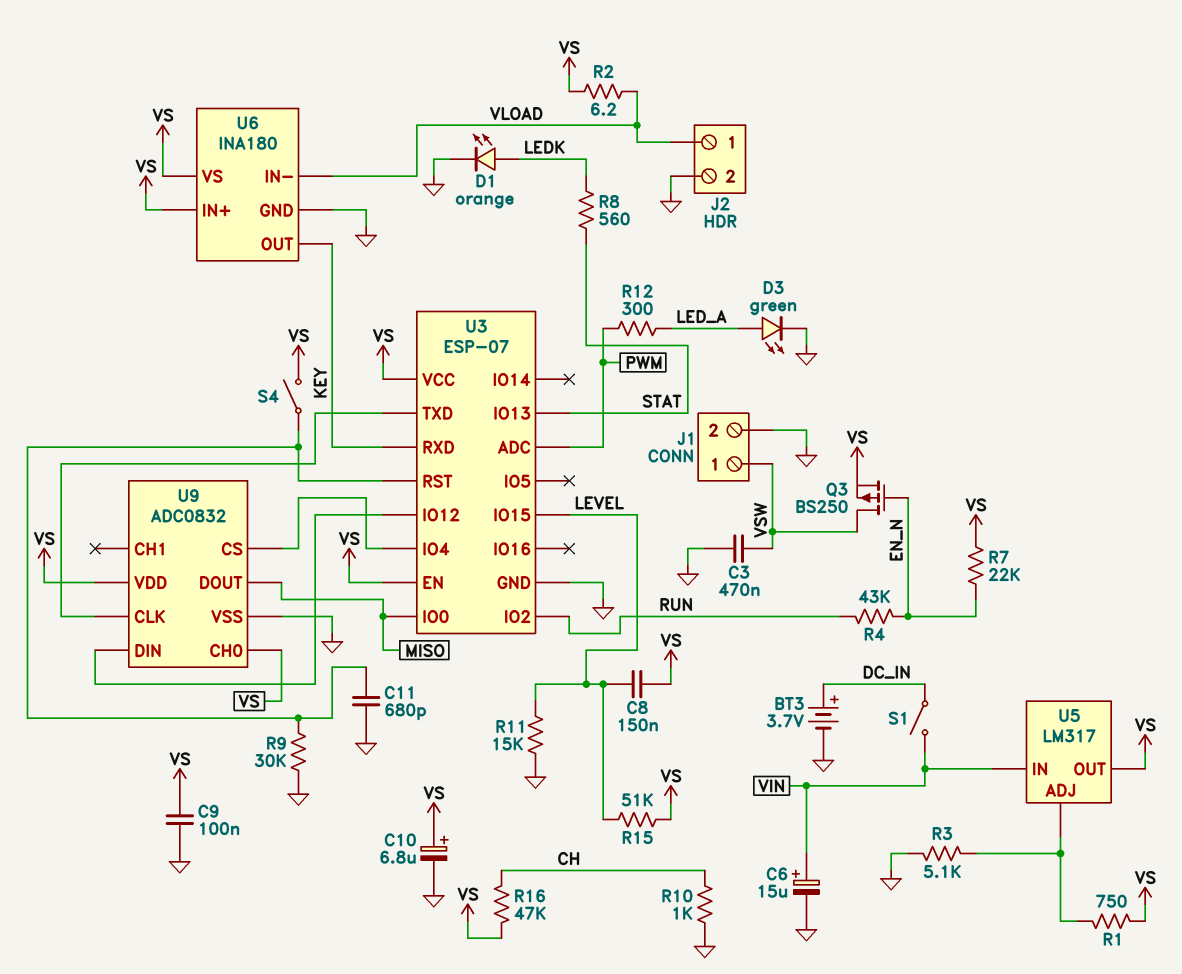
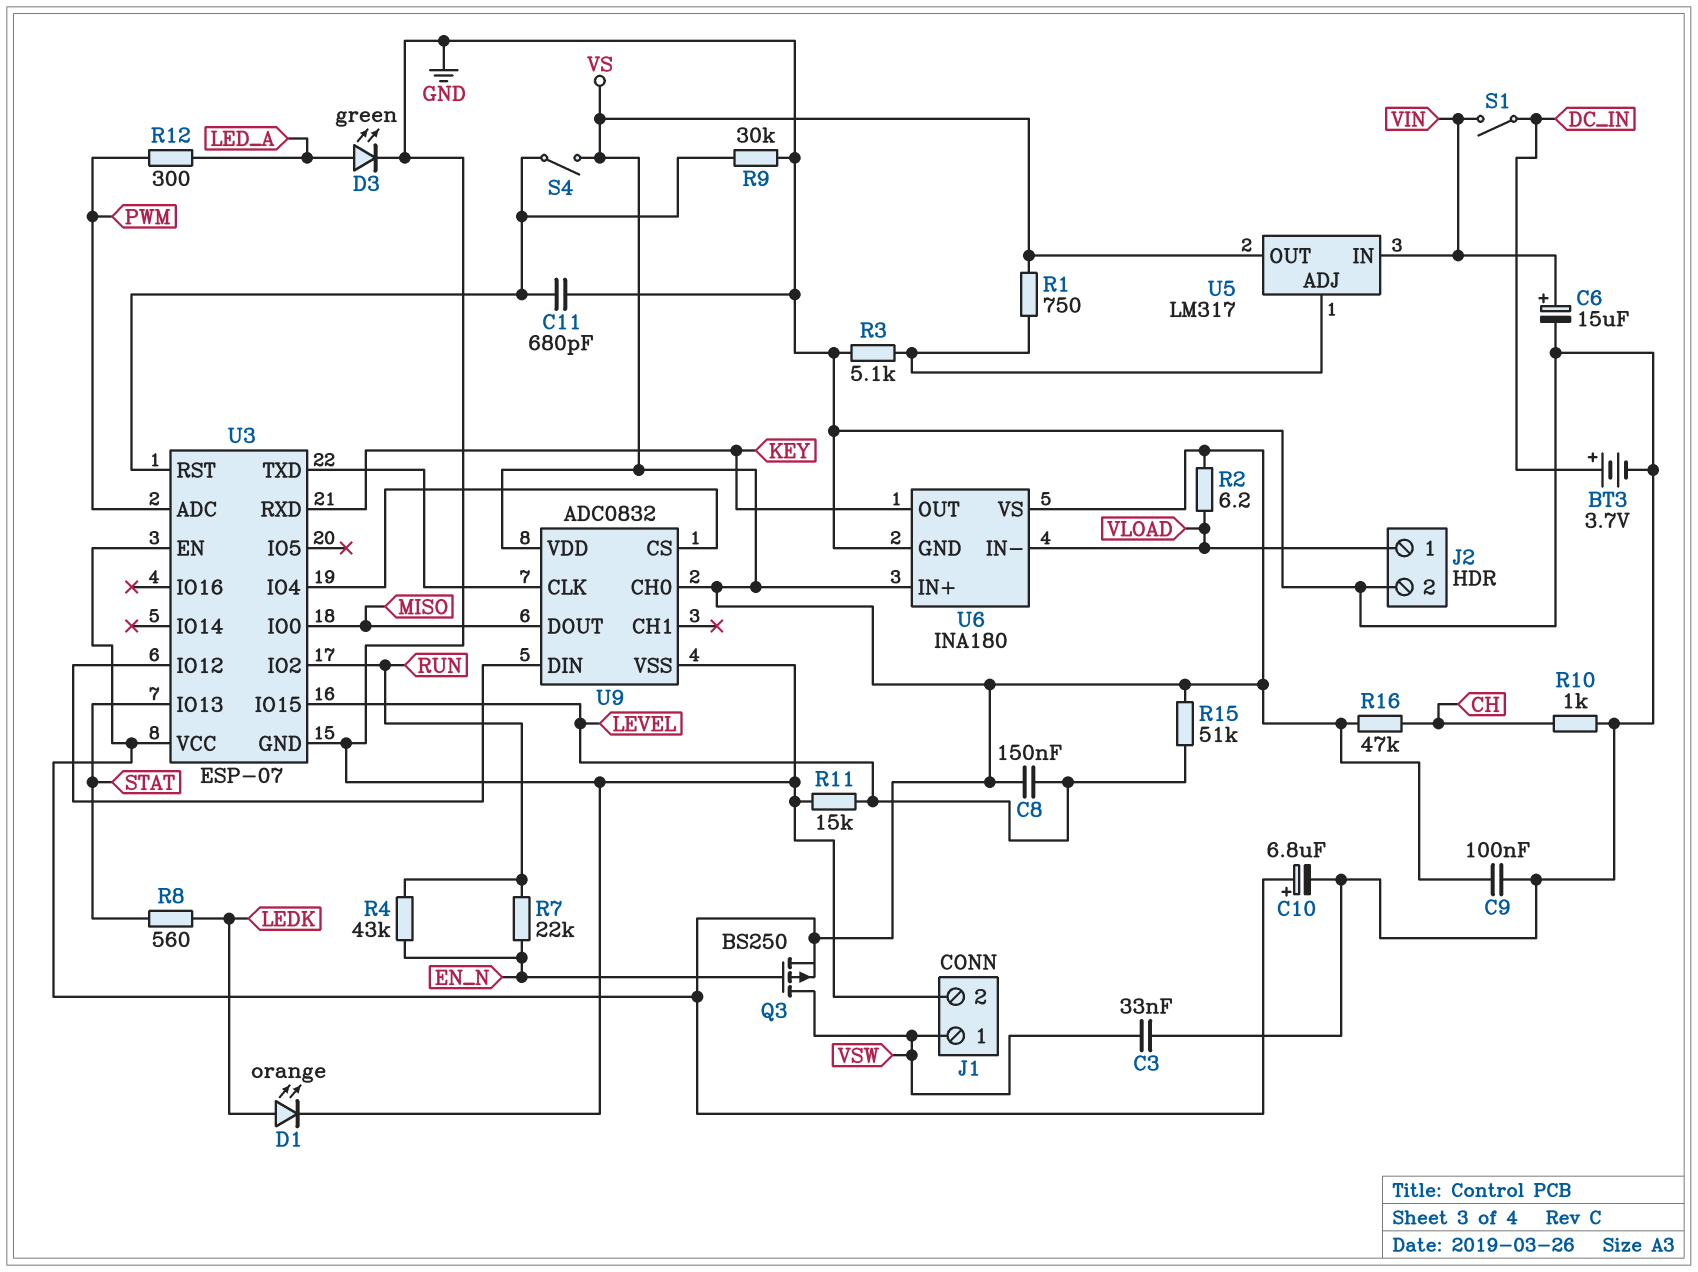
C3: 470nF (GND, VSW) -> 33nF (GND, VSW)
R7: 22k (EN_N, VS) -> 22k (EN_N, RUN)

